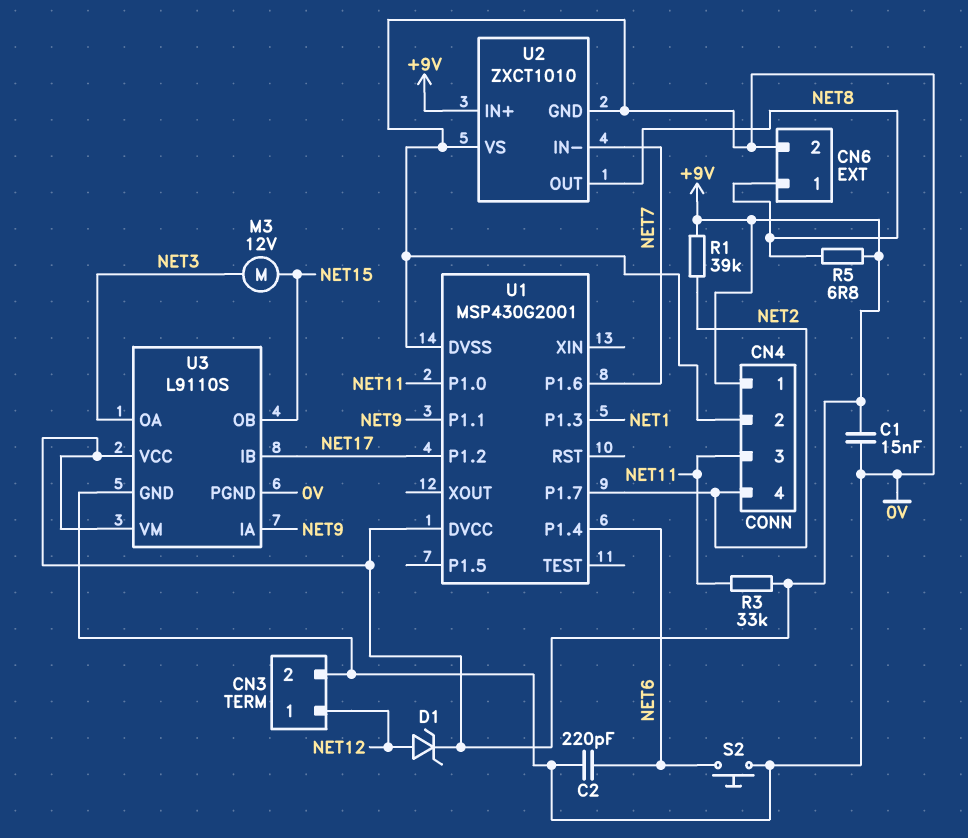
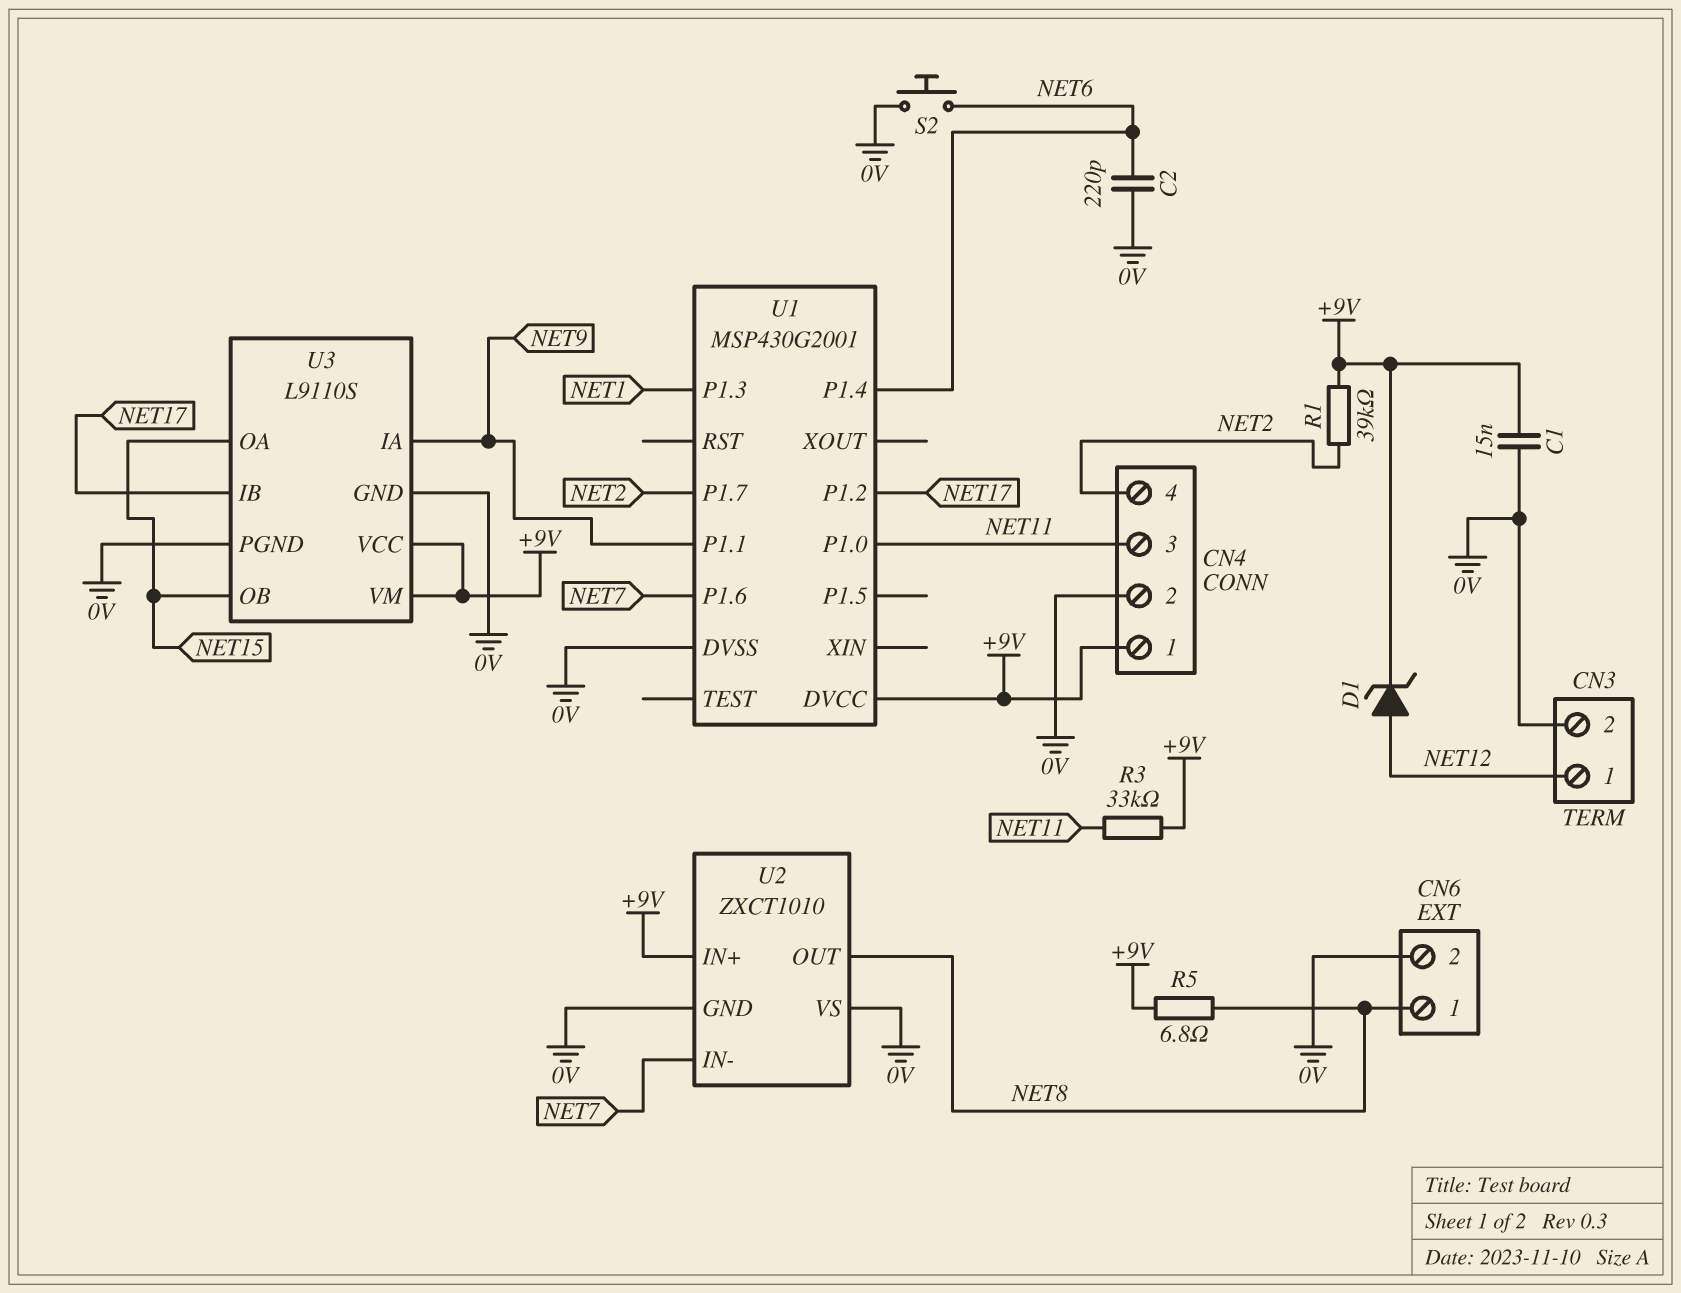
M3: motor 12V (NET3, NET15) -> none
U3 pin OA: NET3 -> NET15

